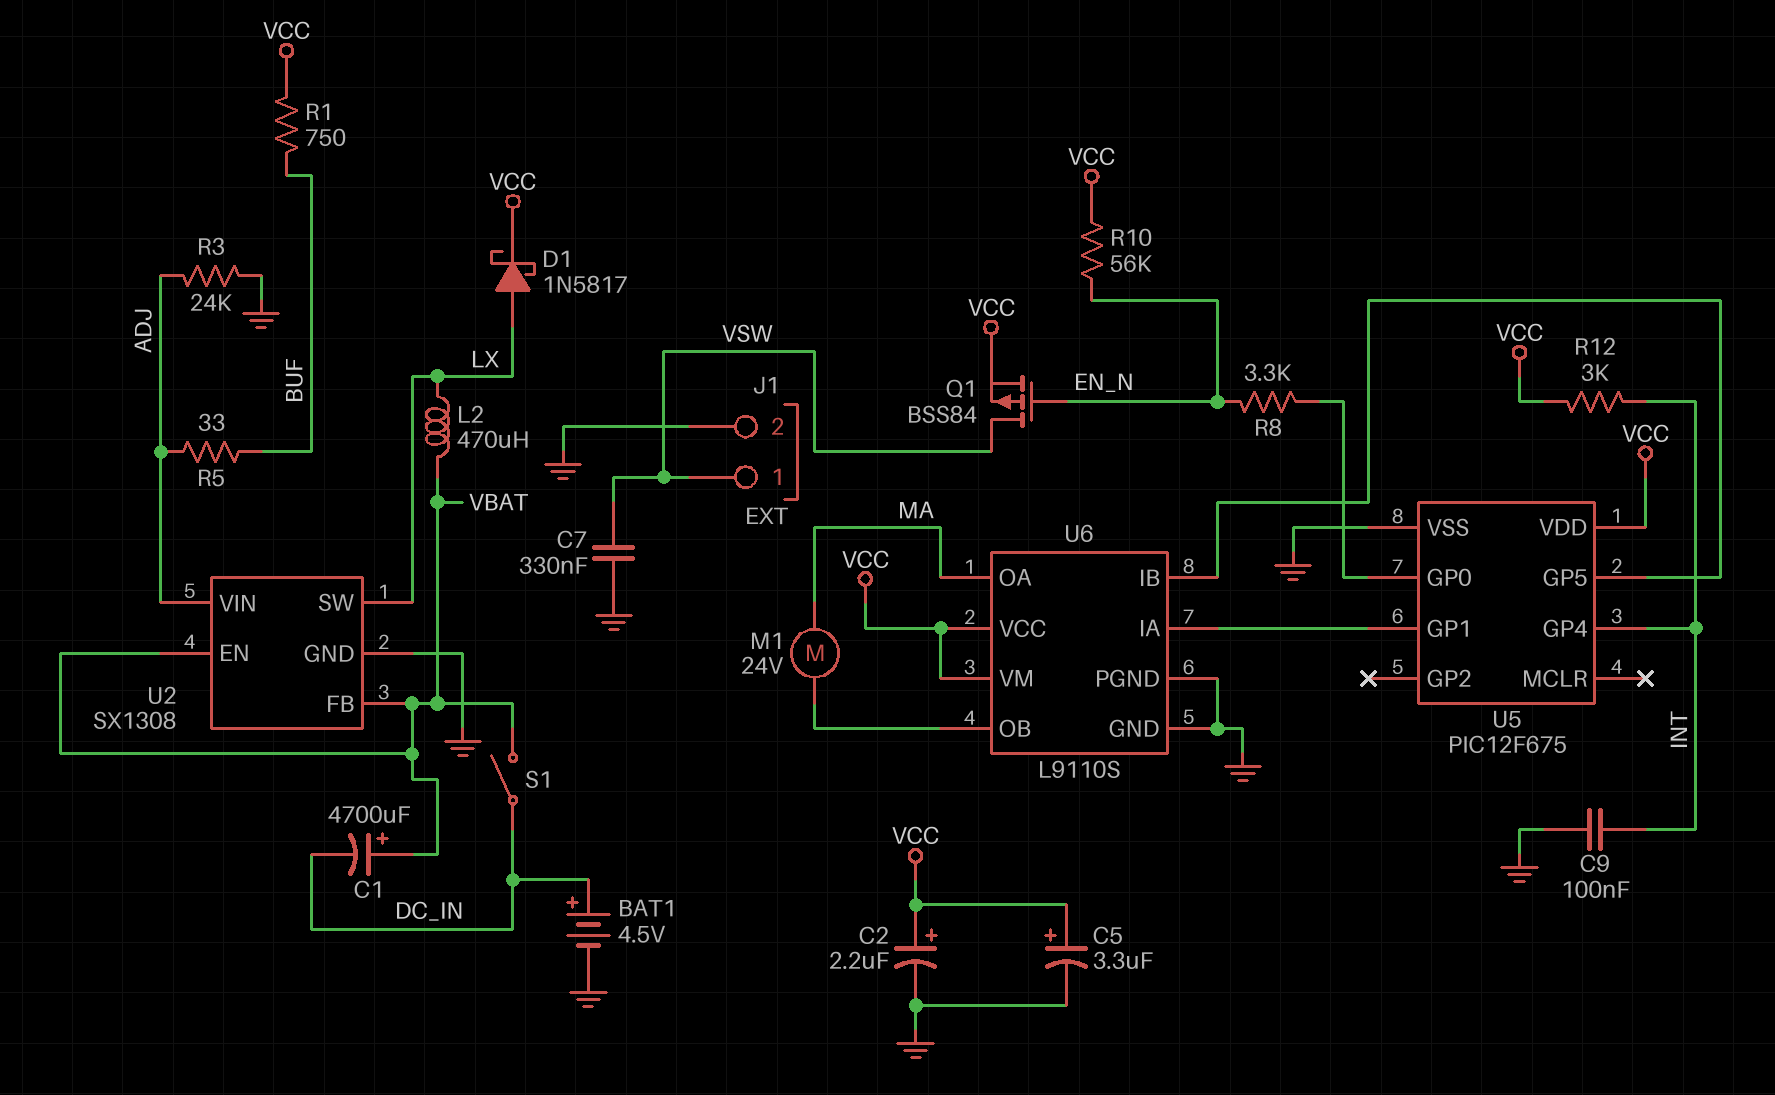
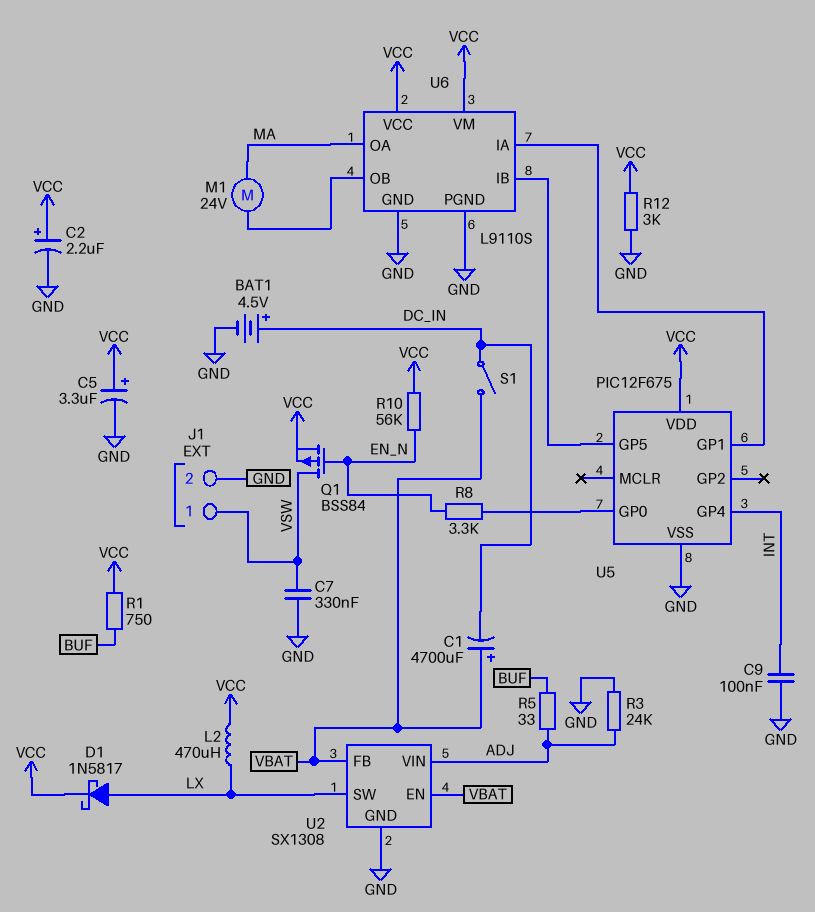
L2: 470uH (LX, VBAT) -> 470uH (LX, VCC)
R12: 3k (INT, VCC) -> 3k (GND, VCC)

